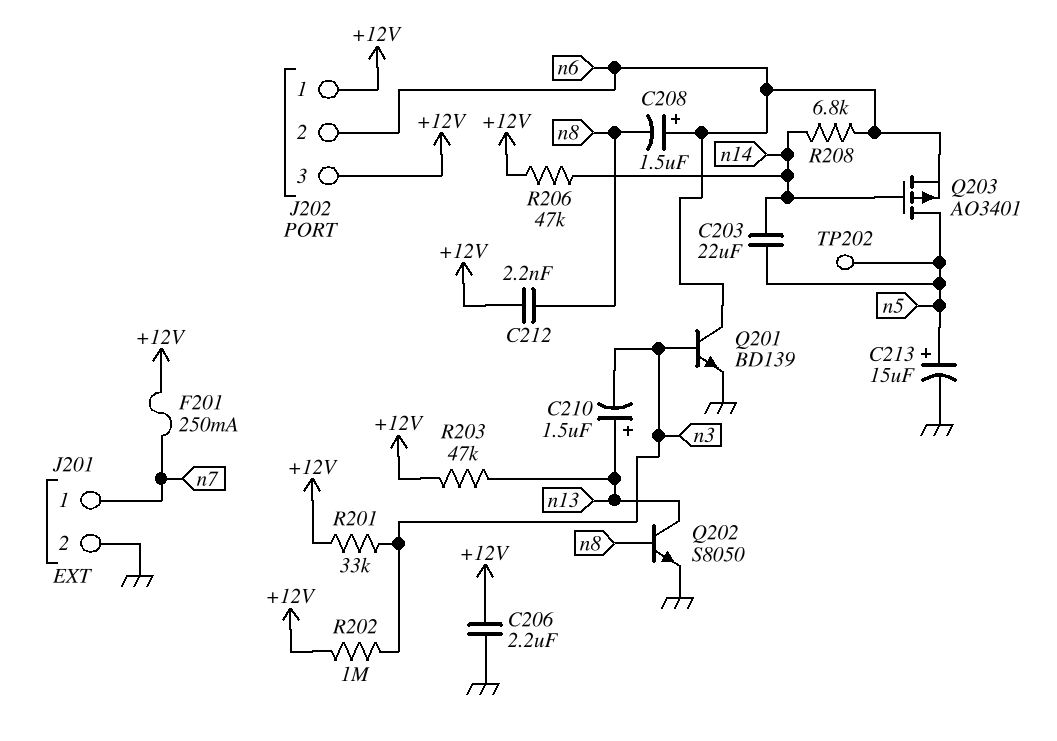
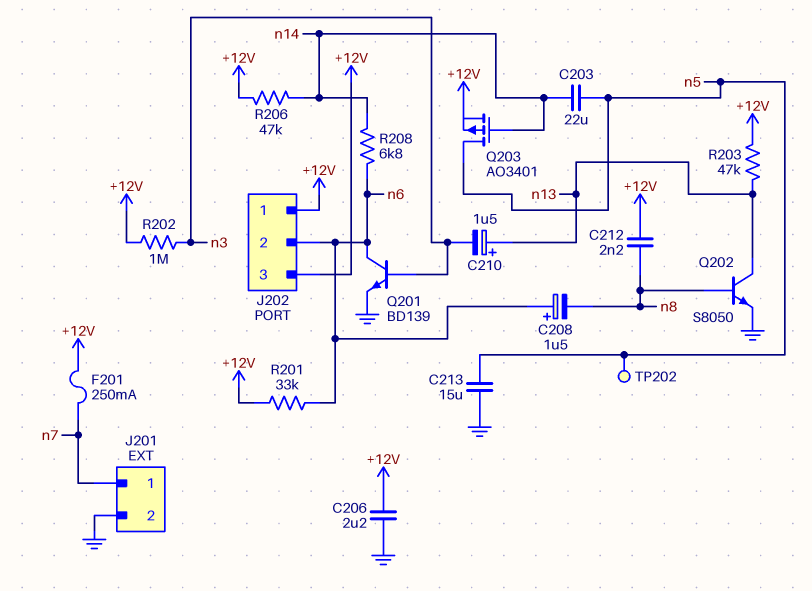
C213: 15uF (plus n5, minus GND) -> 15uF (GND, n5)
Q203: PMOS AO3401 (G n14, D n5, S n6) -> PMOS AO3401 (G n14, D n5, S +12V)
R201: 33k (+12V, n3) -> 33k (+12V, n6)

